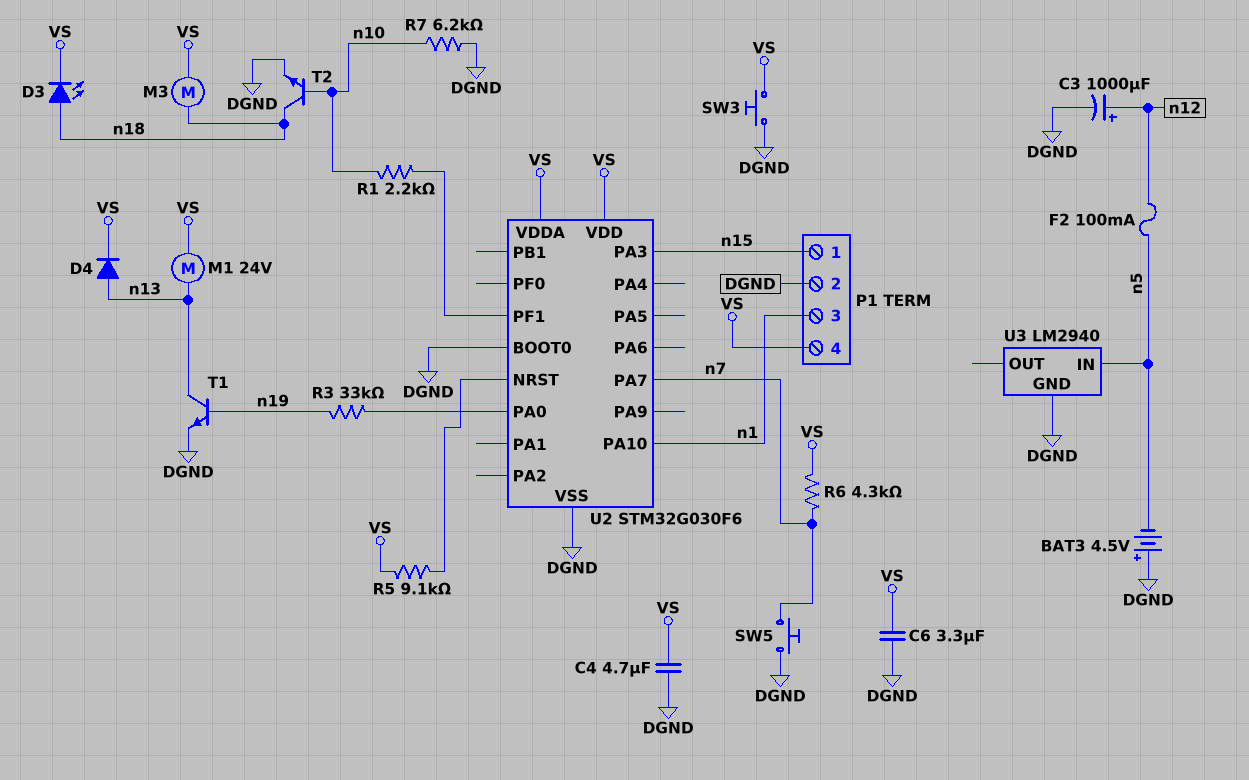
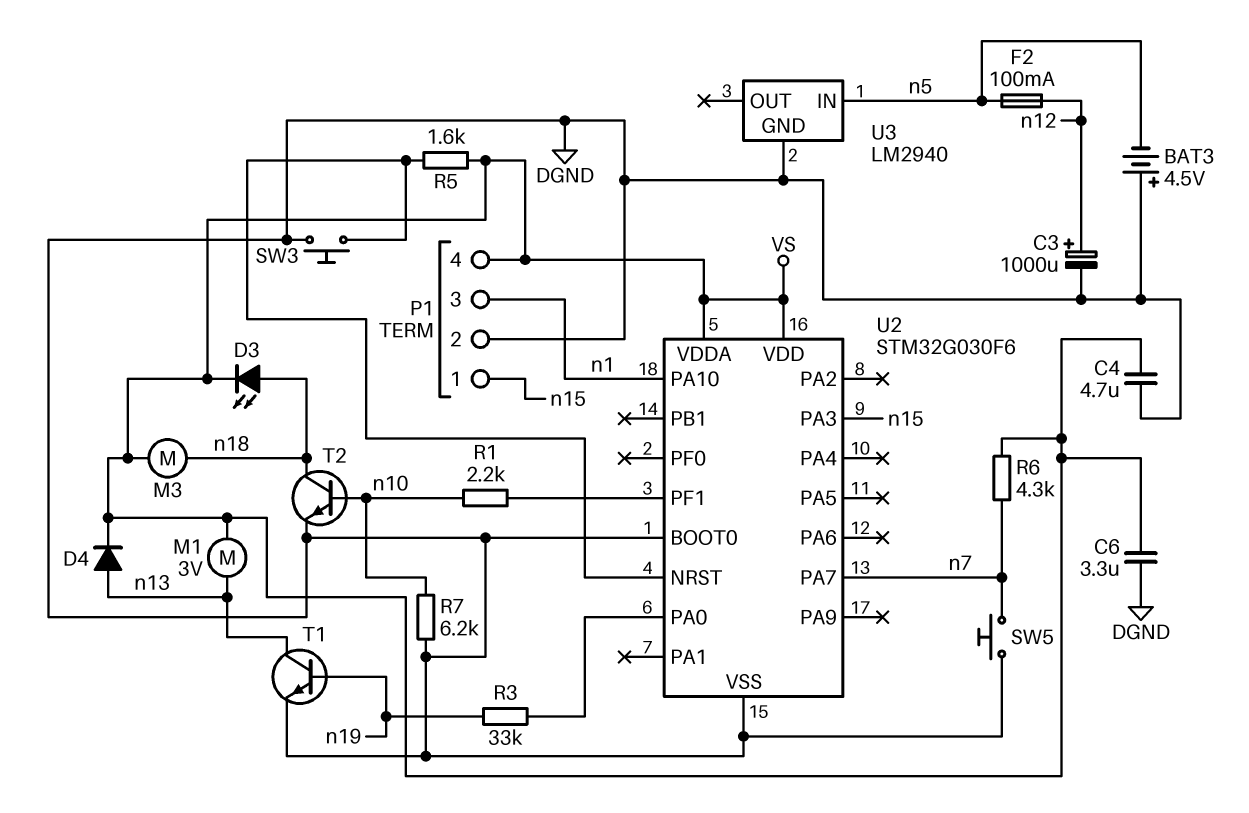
M1: motor 24V (VS, n13) -> motor 3V (VS, n13)
R5: 9.1k (U2/NRST, VS) -> 1.6k (U2/NRST, VS)
SW3: button (DGND, VS) -> button (DGND, U2/NRST)

